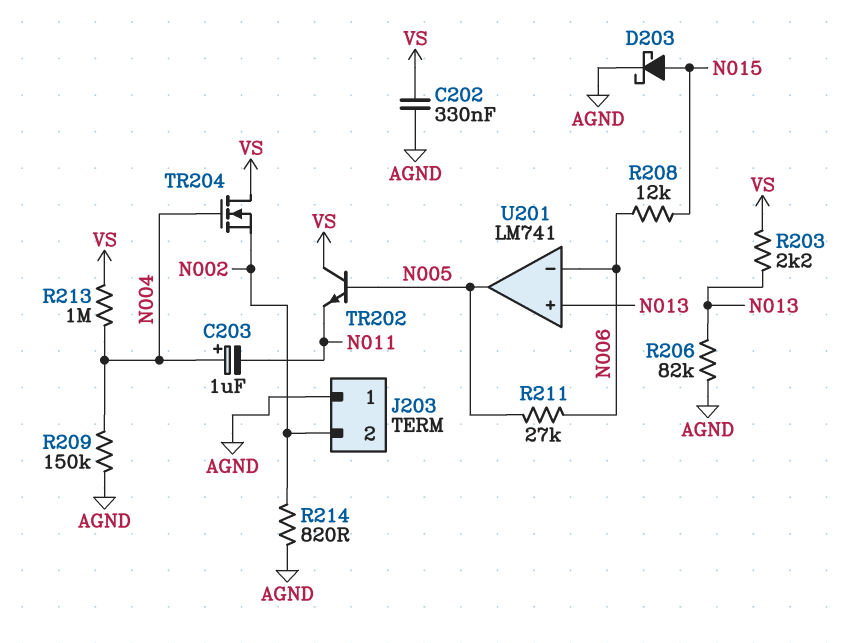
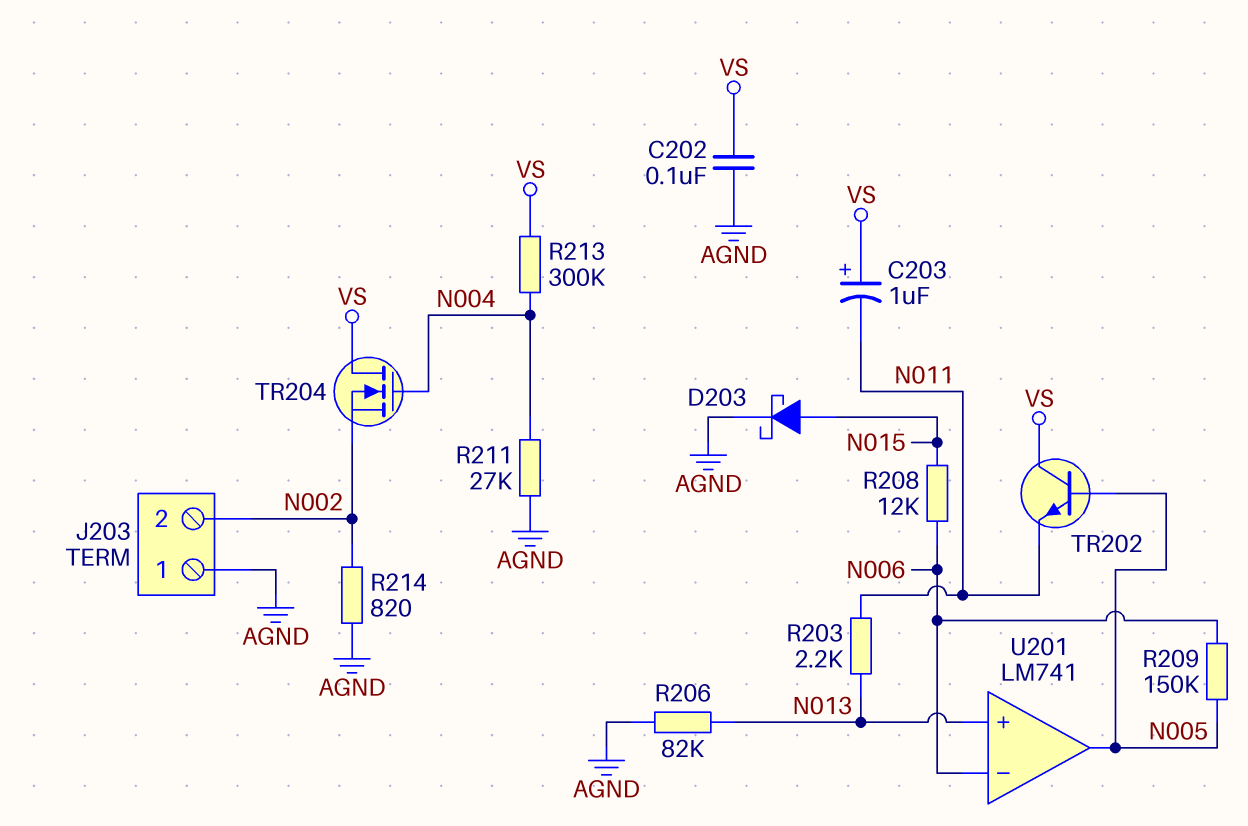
C202: 330nF (AGND, VS) -> 100nF (AGND, VS)
C203: 1uF (plus N004, minus N011) -> 1uF (plus VS, minus N011)
R203: 2.2k (N013, VS) -> 2.2k (N011, N013)
R209: 150k (AGND, N004) -> 150k (N005, N006)
R211: 27k (N005, N006) -> 27k (AGND, N004)
R213: 1M (N004, VS) -> 300k (N004, VS)

